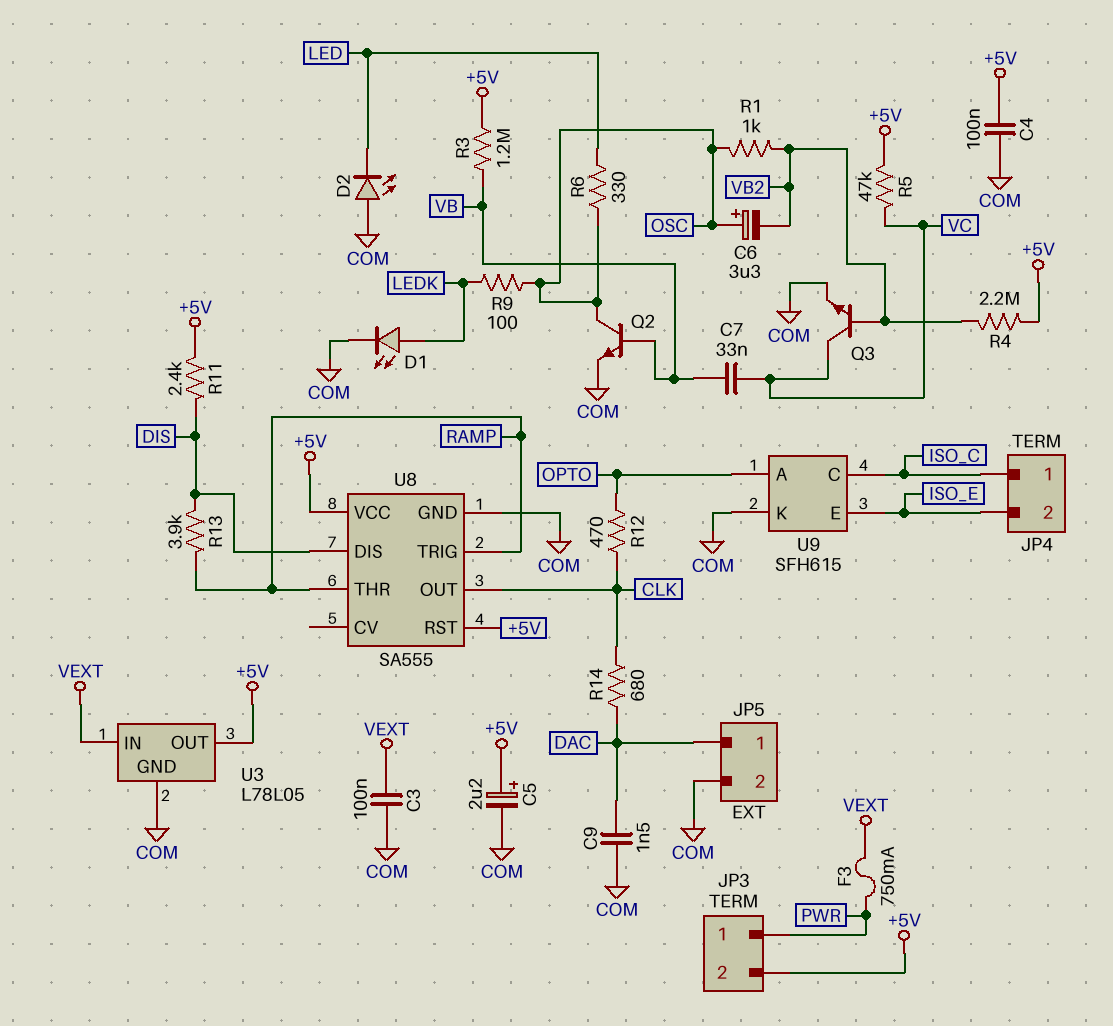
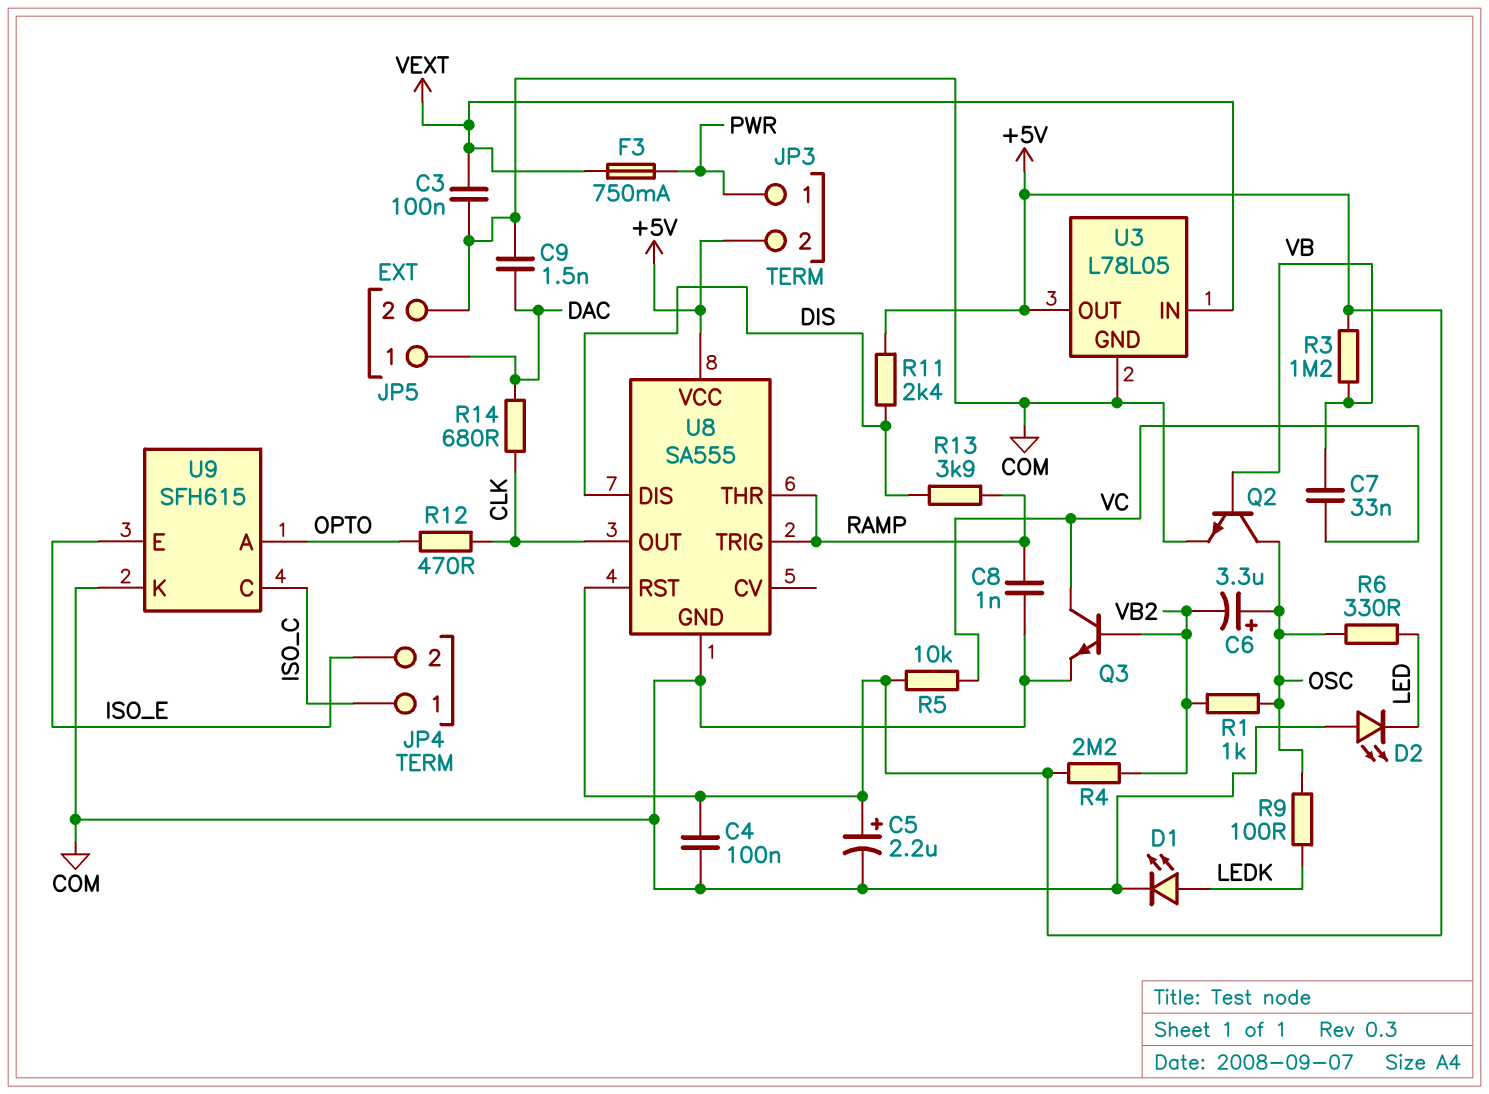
C8: none -> 1nF (COM, RAMP)
R5: 47k (+5V, VC) -> 10k (+5V, VC)

